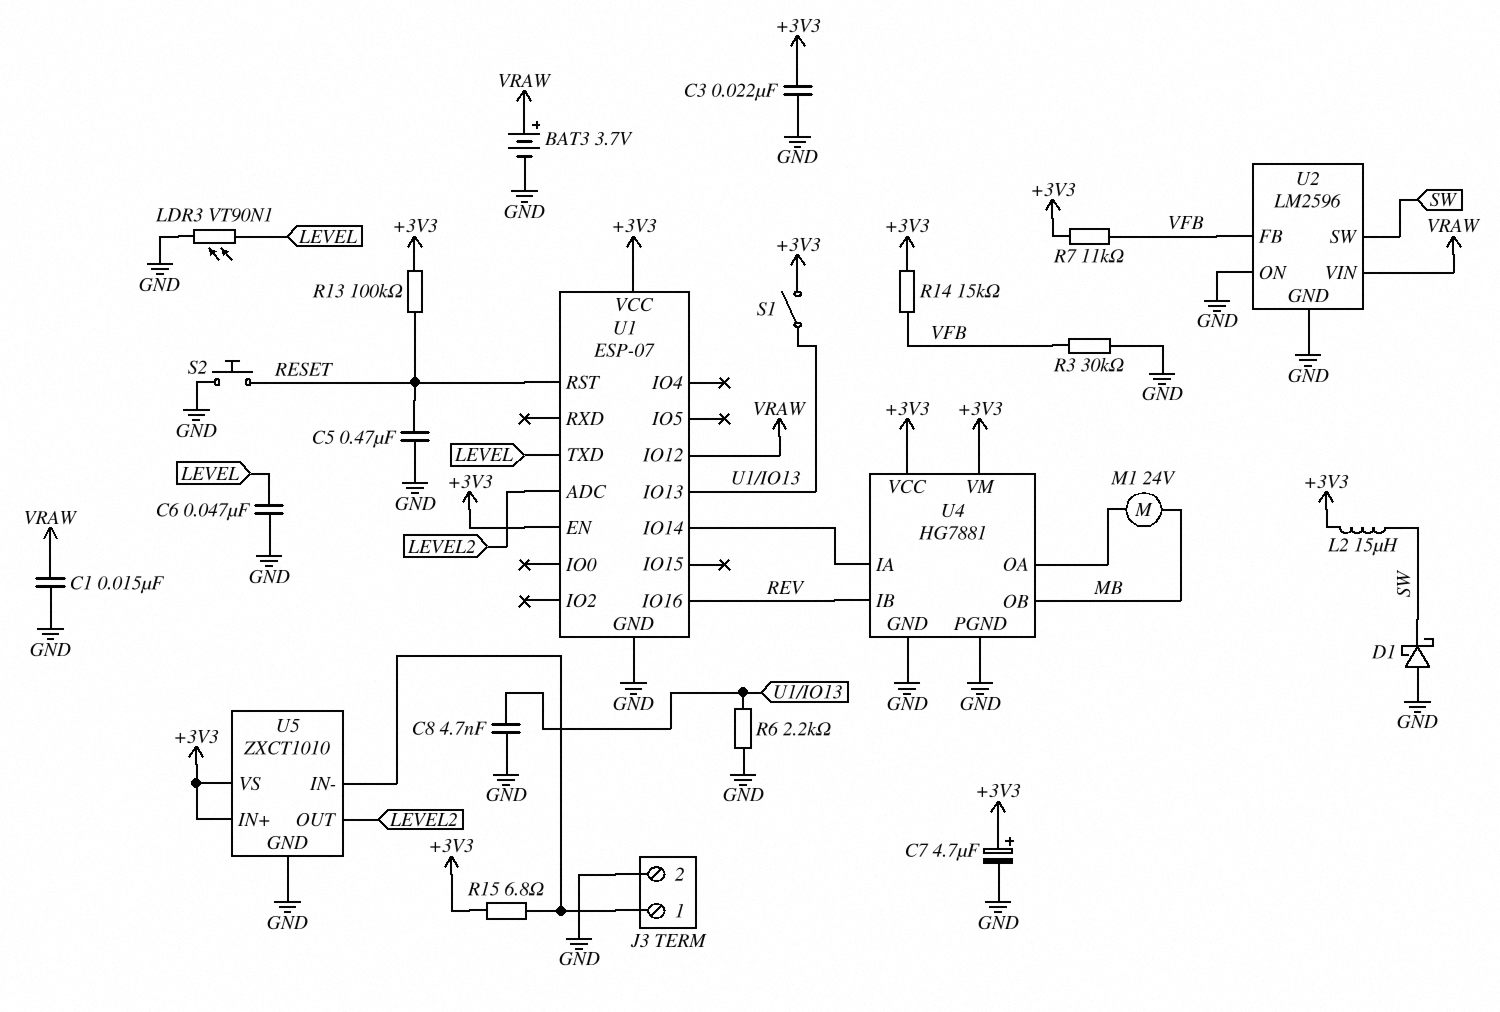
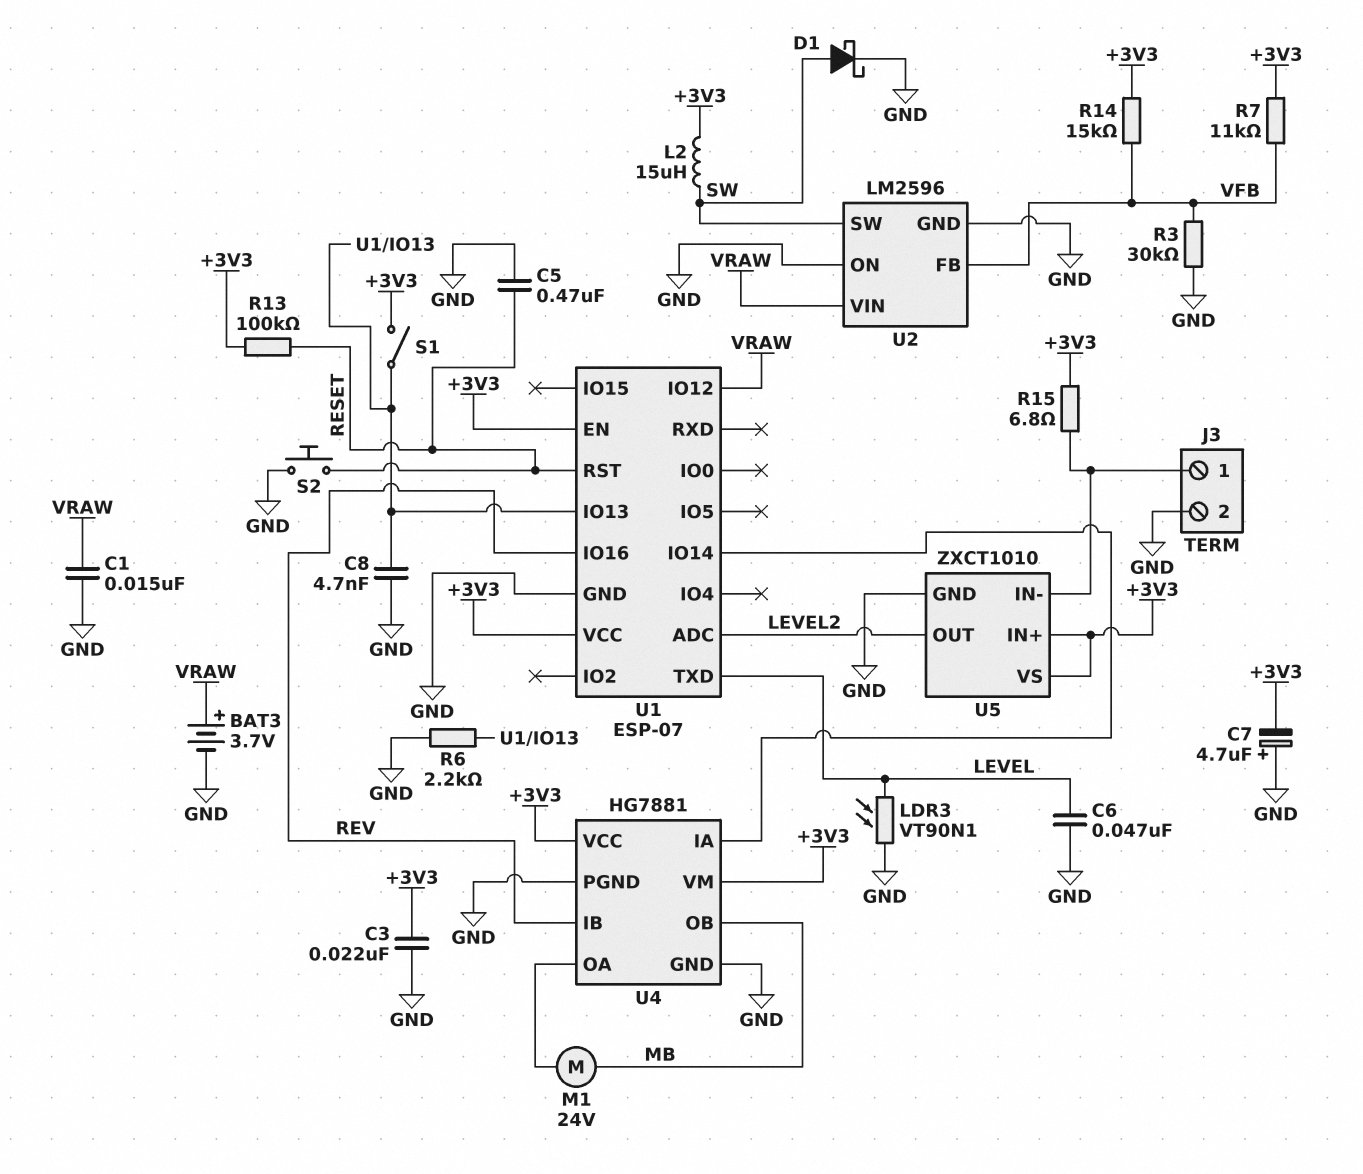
C7: 4.7uF (plus +3V3, minus GND) -> 4.7uF (plus GND, minus +3V3)
D1: schottky (A GND, K SW) -> schottky (A SW, K GND)

